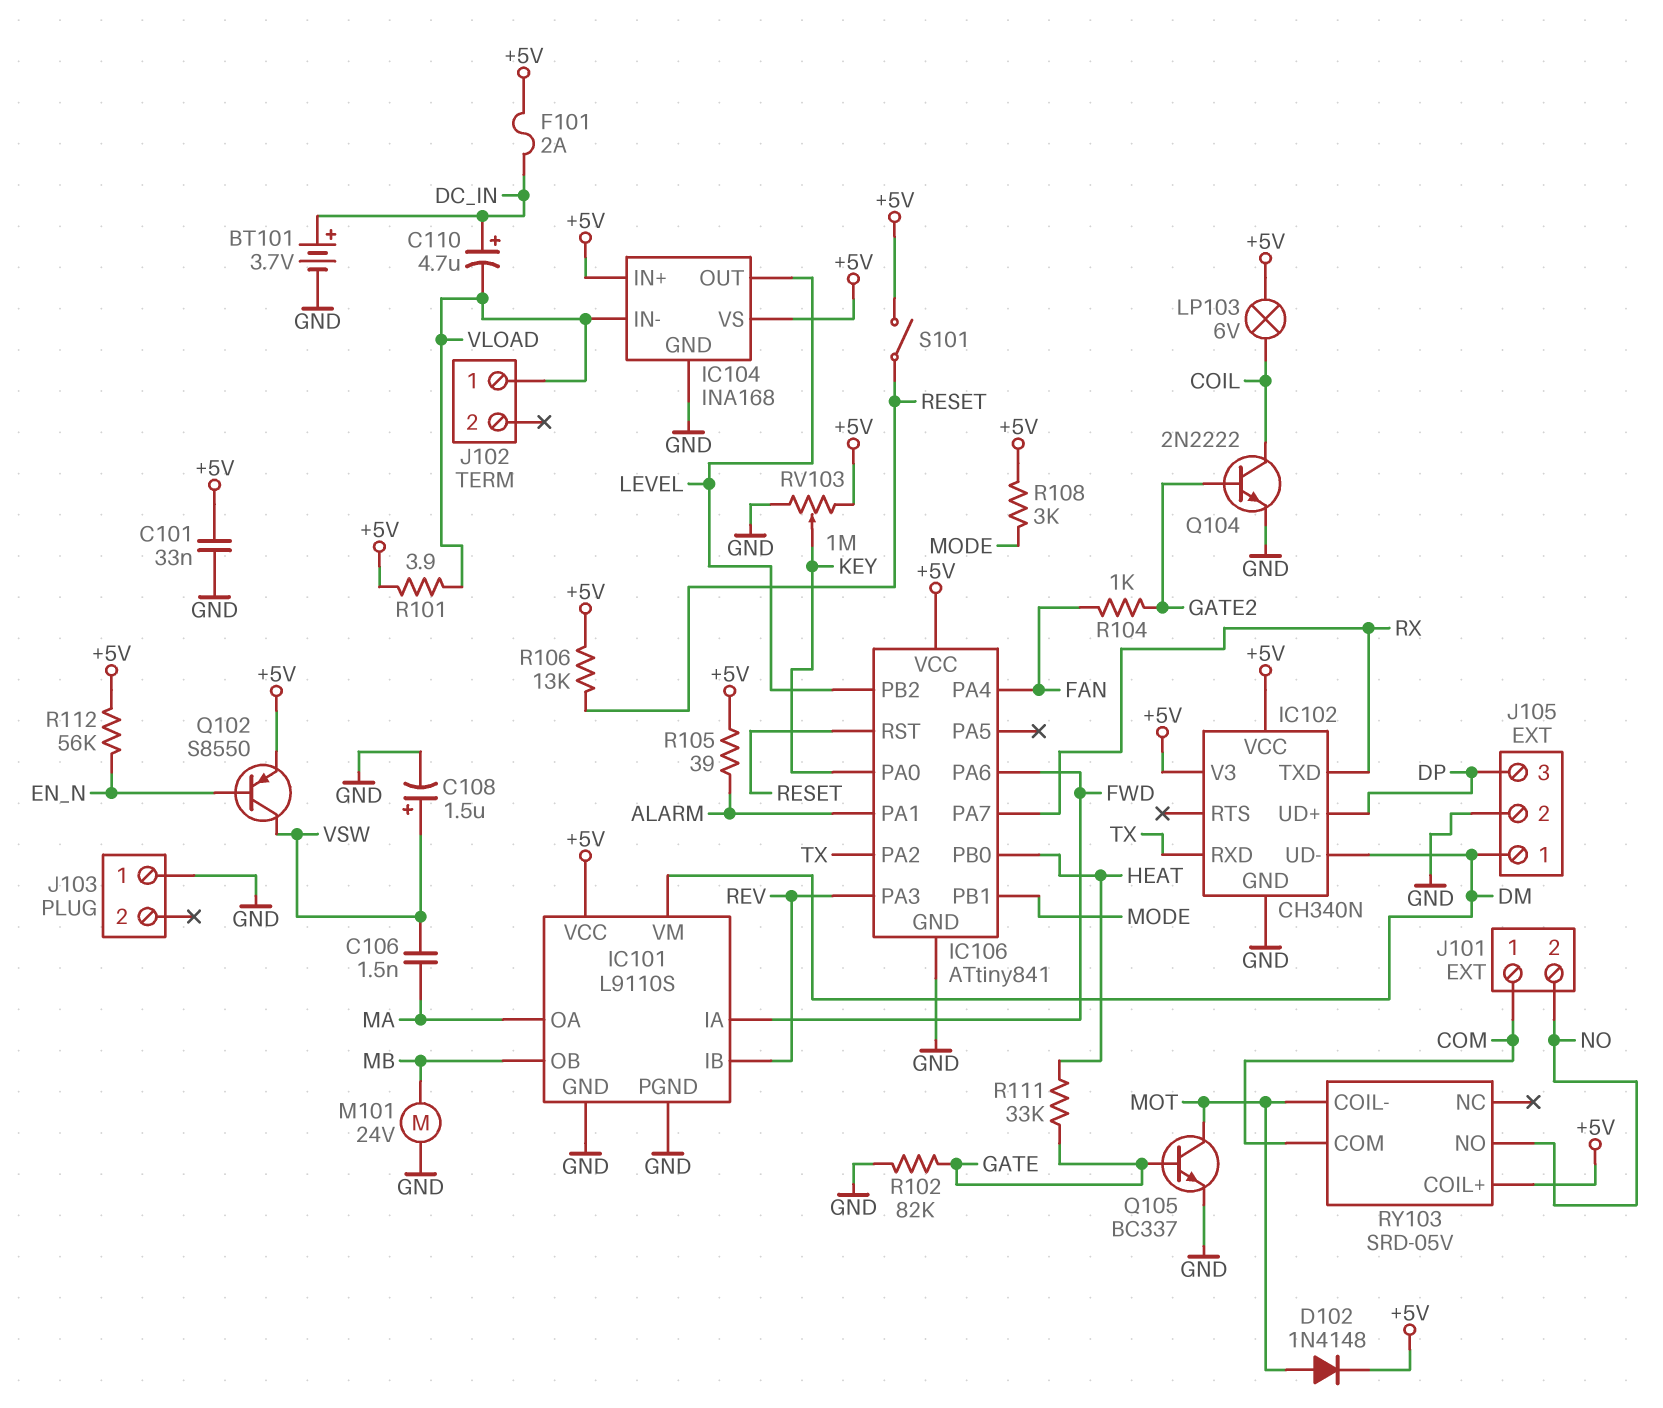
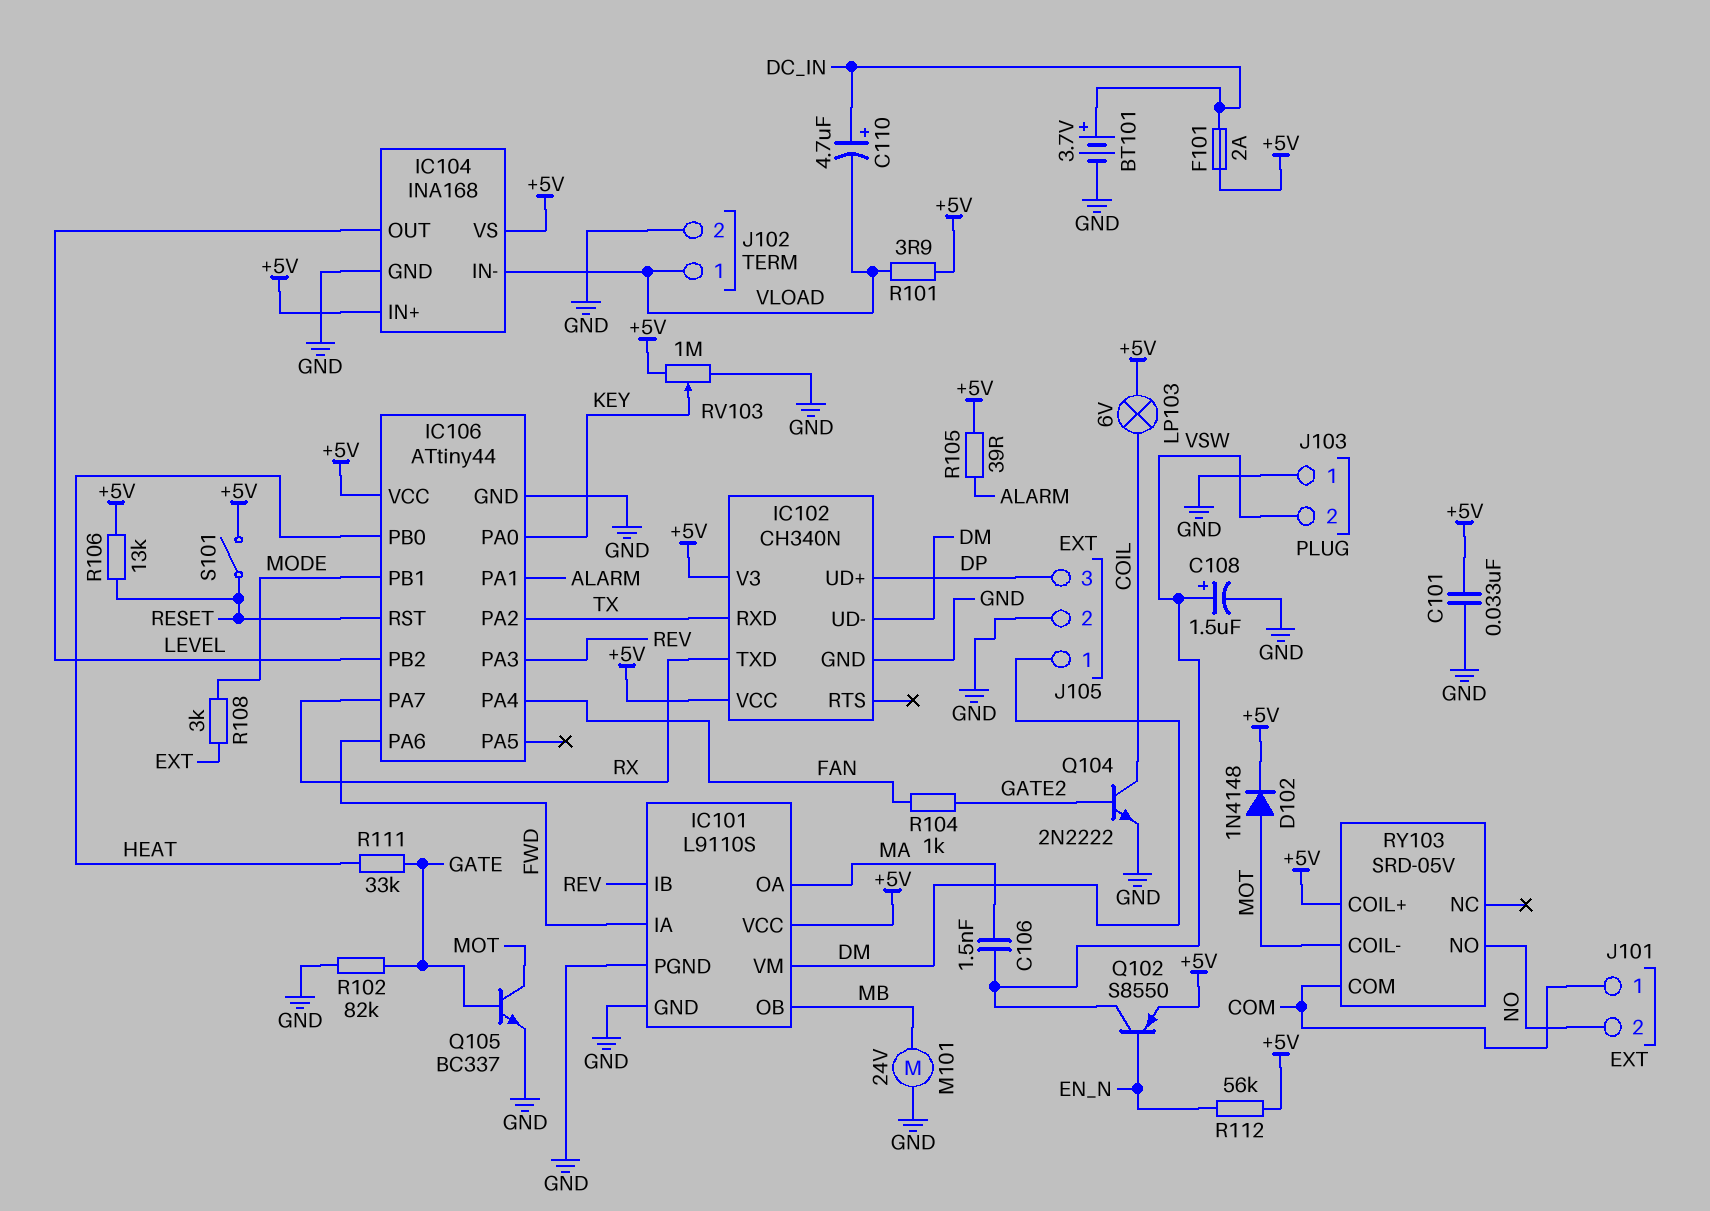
IC106: ATtiny841 -> ATtiny44
J102 pin 2: none -> GND
J103 pin 2: none -> VSW
R108: 3k (+5V, MODE) -> 3k (EXT, MODE)

